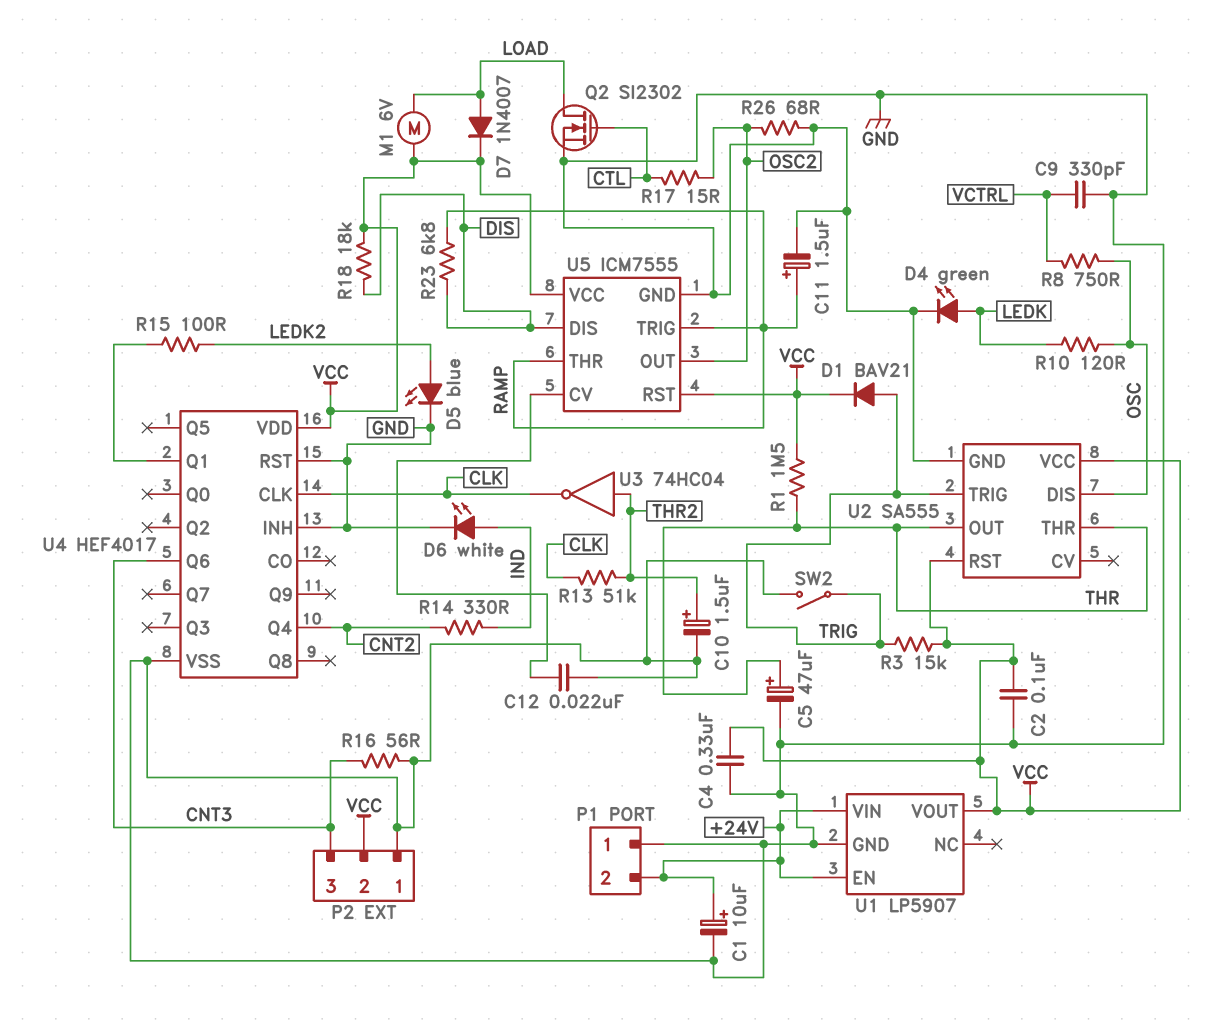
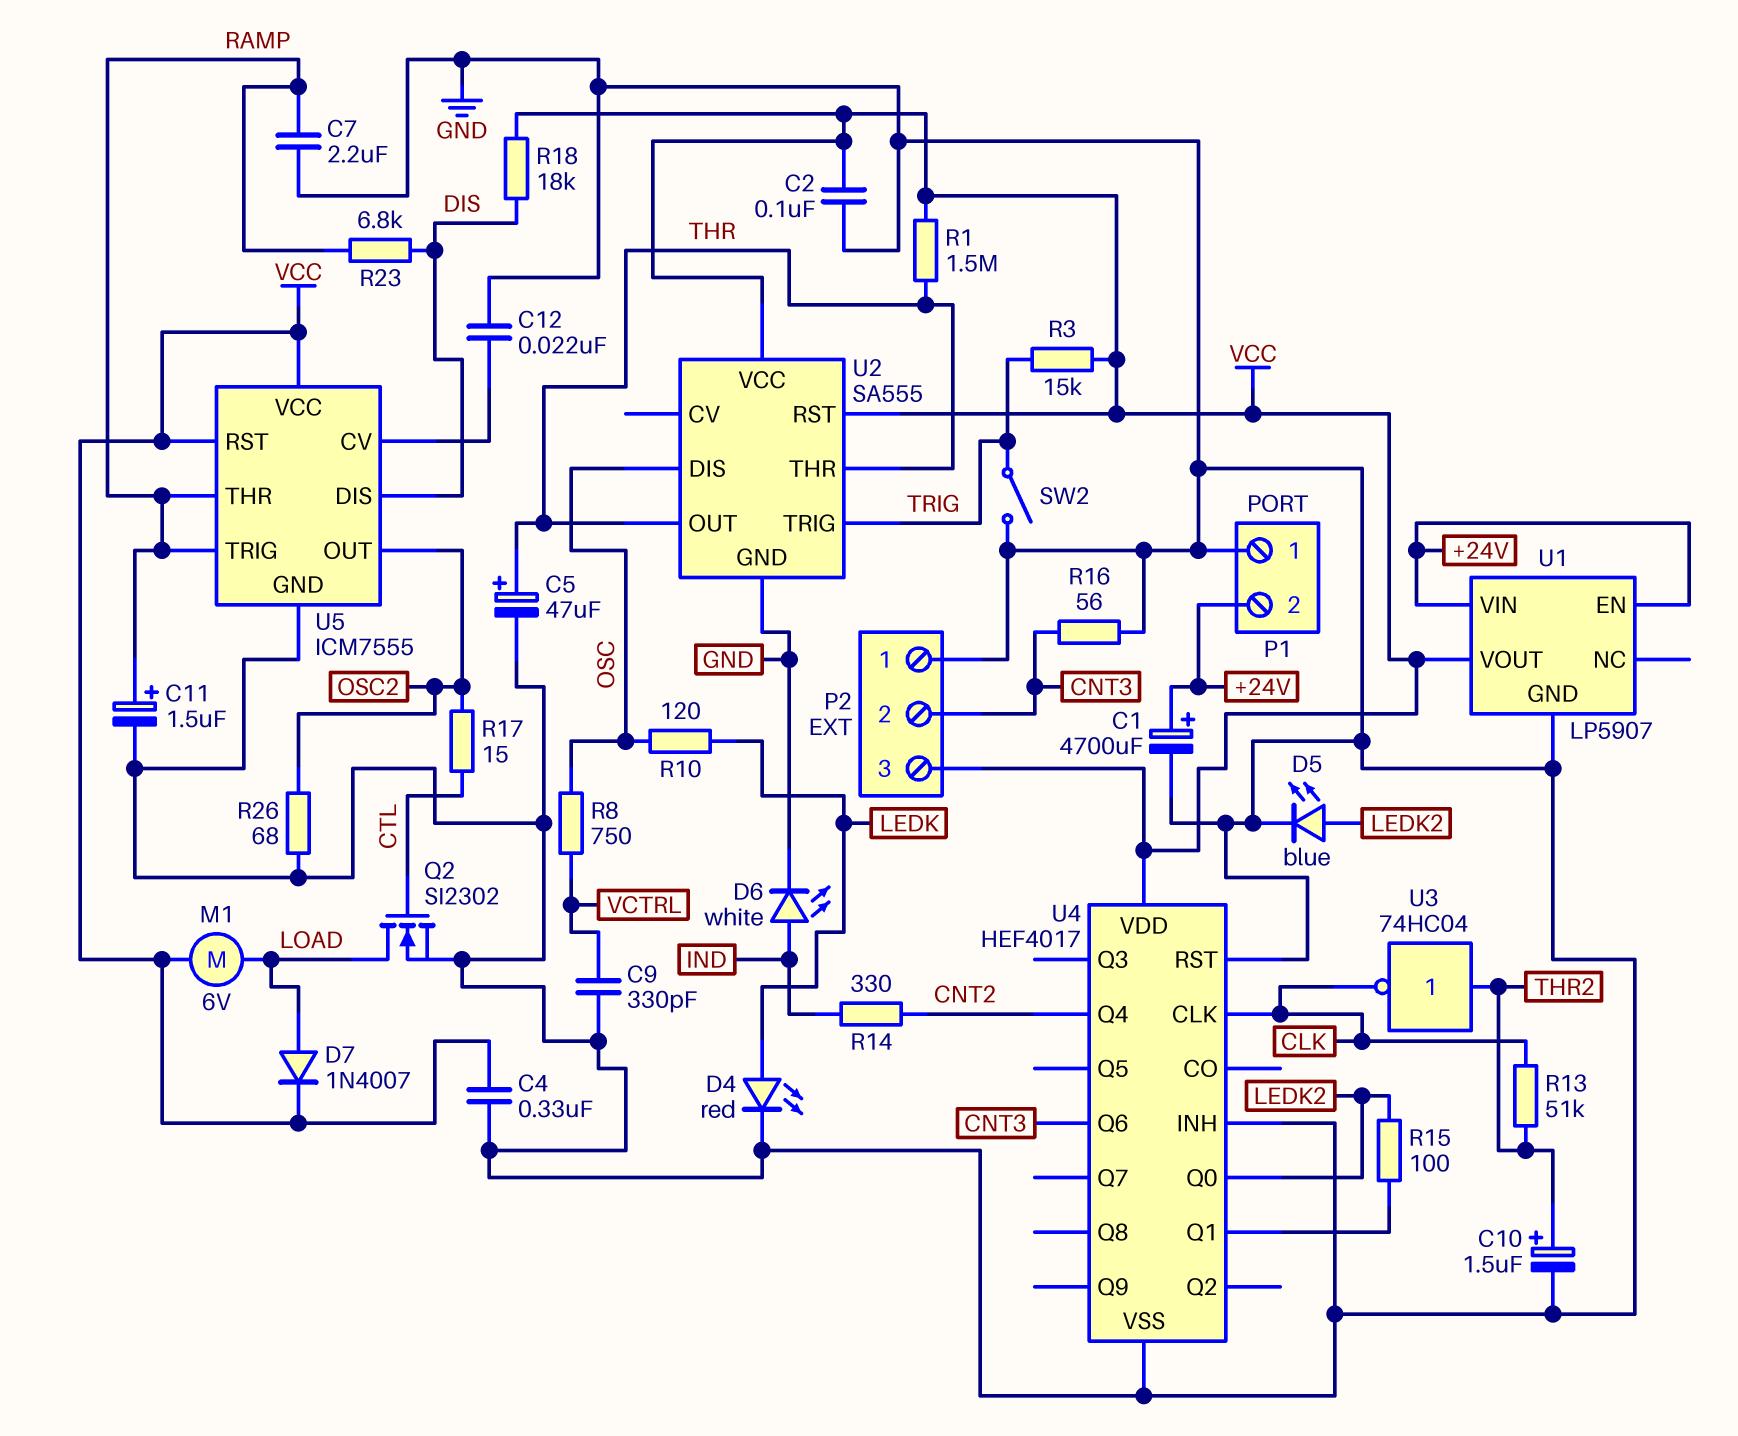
C1: 10uF (plus +24V, minus GND) -> 4700uF (plus +24V, minus GND)
C7: none -> 2.2uF (GND, RAMP)
D1: diode BAV21 (A TRIG, K VCC) -> none
D4: LED green (A LEDK, K GND) -> LED red (A LEDK, K GND)
P2 pin 2: VCC -> CNT3
P2 pin 3: CNT3 -> VCC
U4 pin Q0: none -> LEDK2

